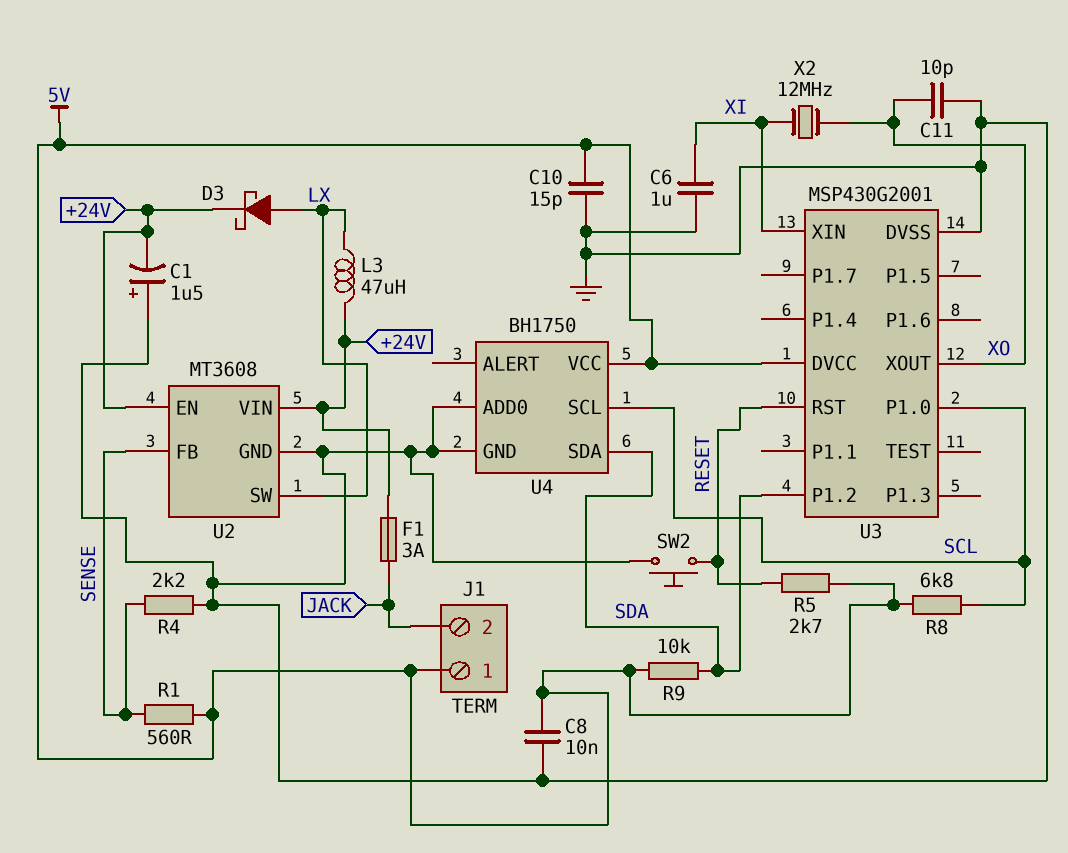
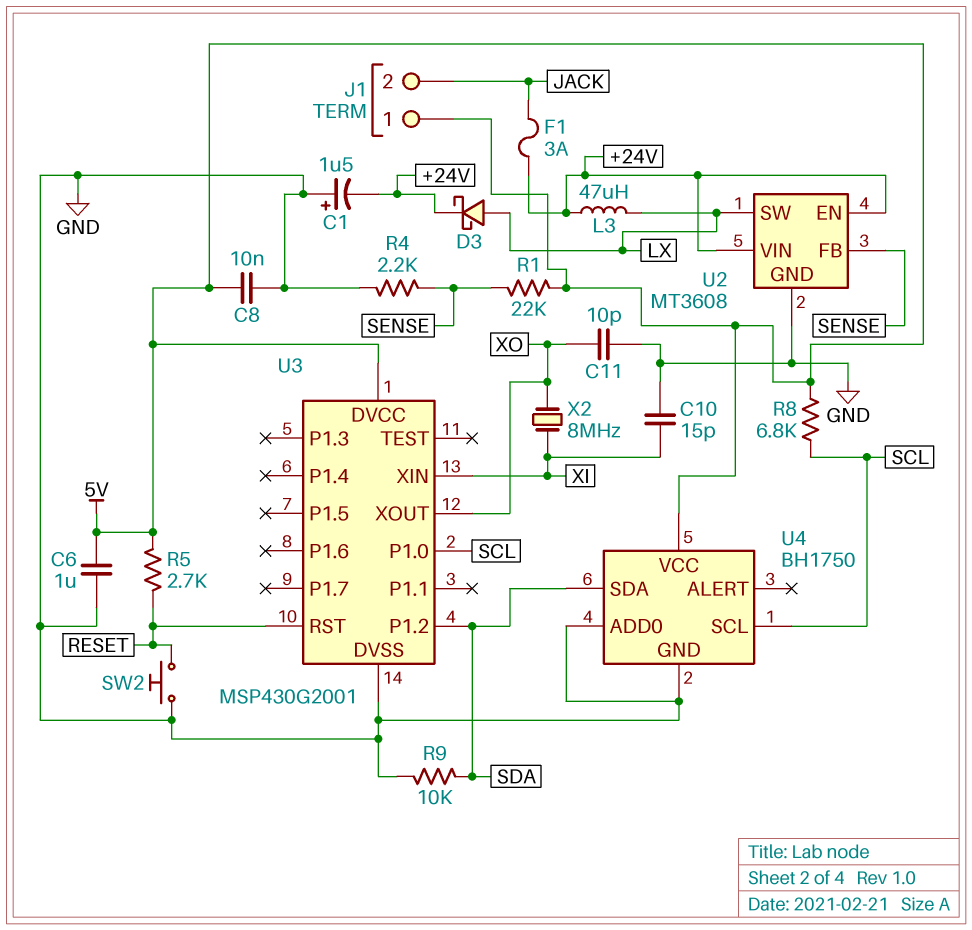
C6: 1uF (GND, XI) -> 1uF (5V, GND)
C10: 15pF (5V, GND) -> 15pF (GND, XI)
R1: 560 (5V, SENSE) -> 22k (5V, SENSE)
R9: 10k (5V, SDA) -> 10k (GND, SDA)
X2: 12MHz (XI, XO) -> 8MHz (XI, XO)

